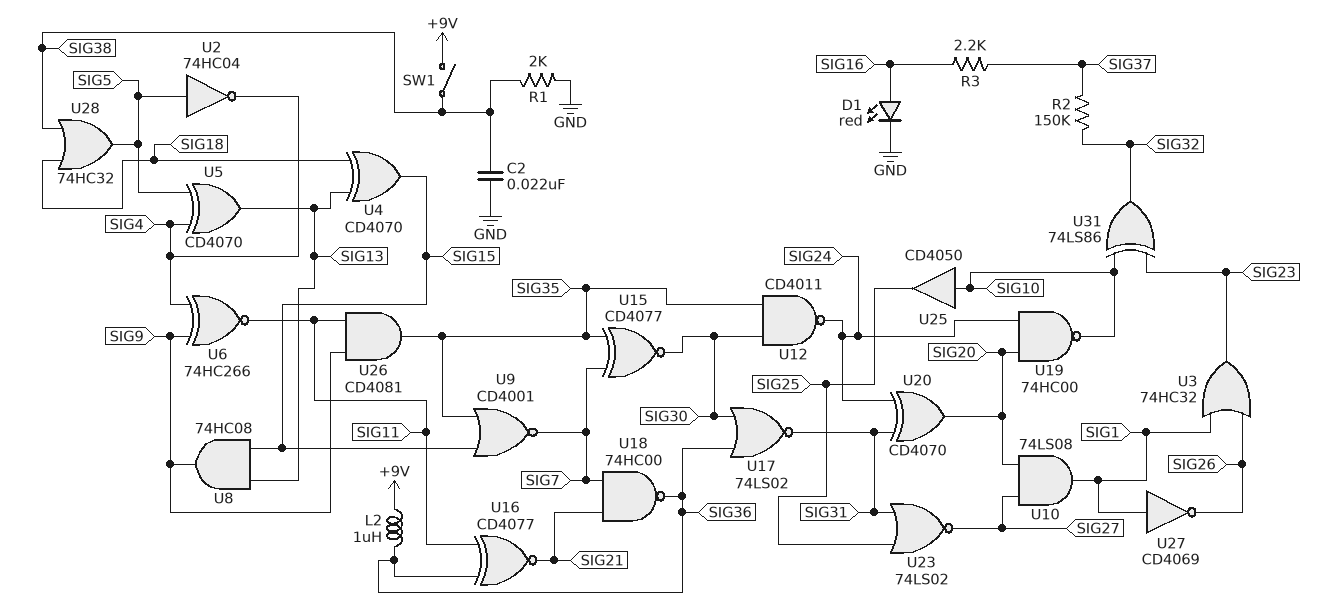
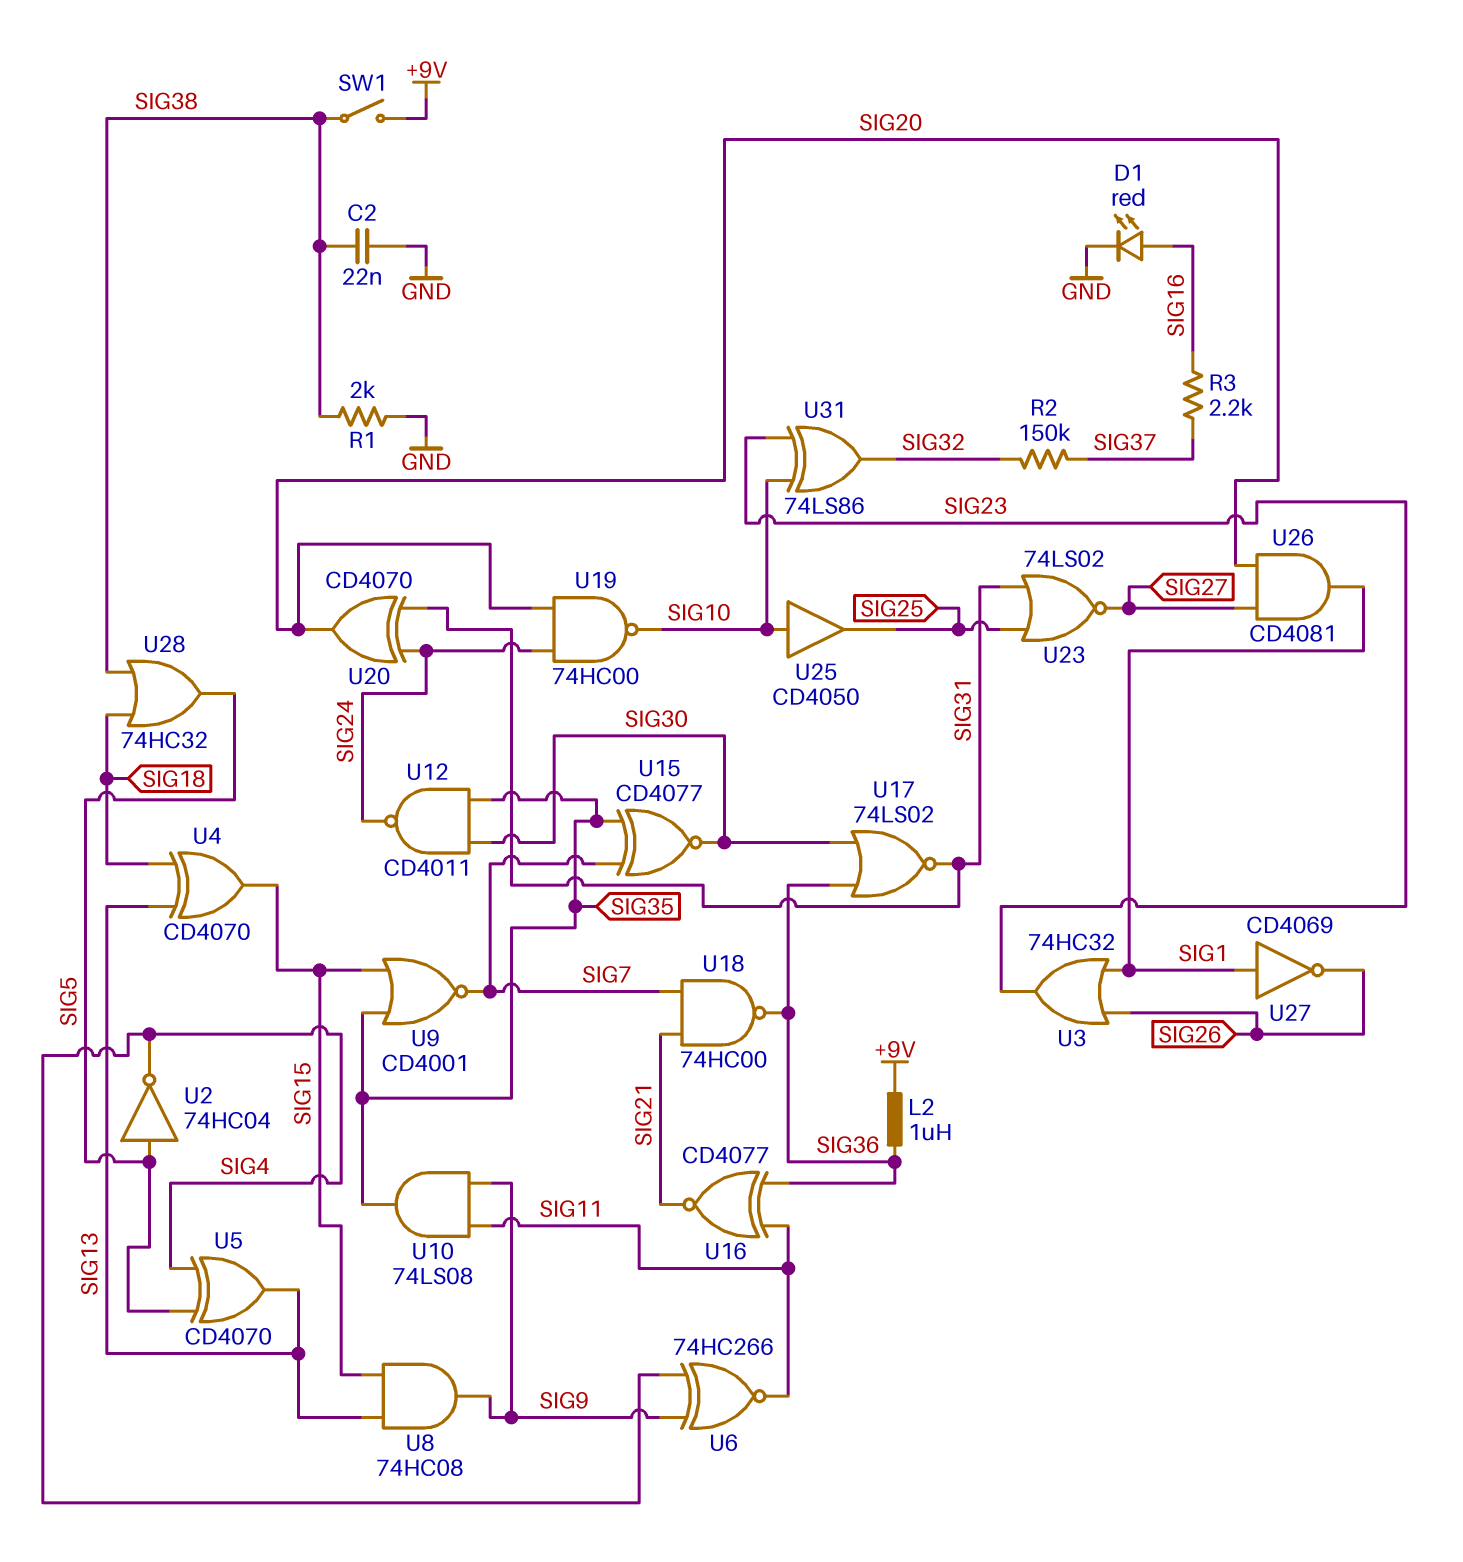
U10: AND 74LS08 (in SIG20, in SIG27, out SIG1) -> AND 74LS08 (in SIG9, in SIG11, out SIG35)
U26: AND CD4081 (in SIG9, in SIG11, out SIG35) -> AND CD4081 (in SIG20, in SIG27, out SIG1)

